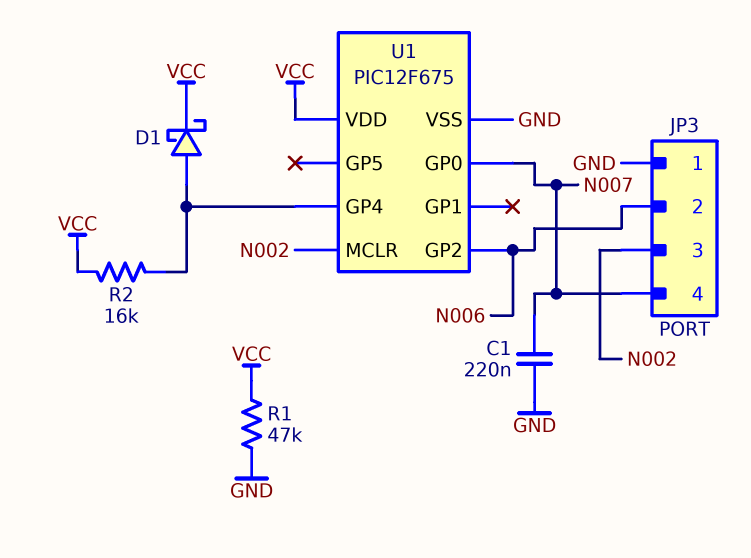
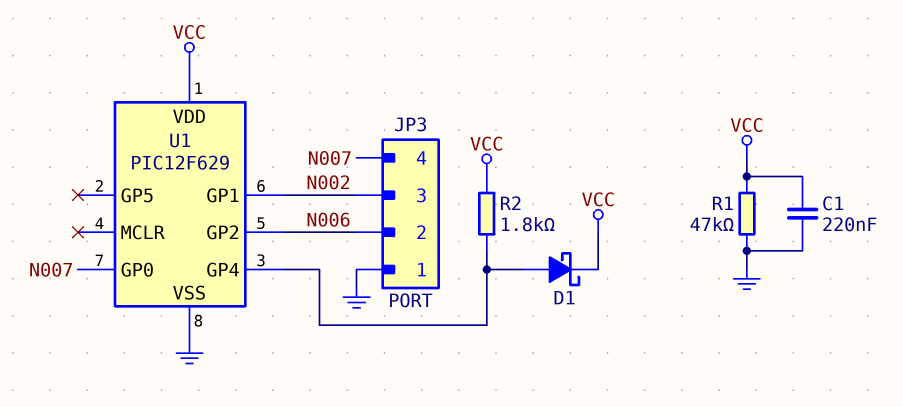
C1: 220nF (GND, N007) -> 220nF (GND, VCC)
R2: 16k (U1/GP4, VCC) -> 1.8k (U1/GP4, VCC)
U1: PIC12F675 -> PIC12F629
U1 pin GP1: none -> N002
U1 pin MCLR: N002 -> none

